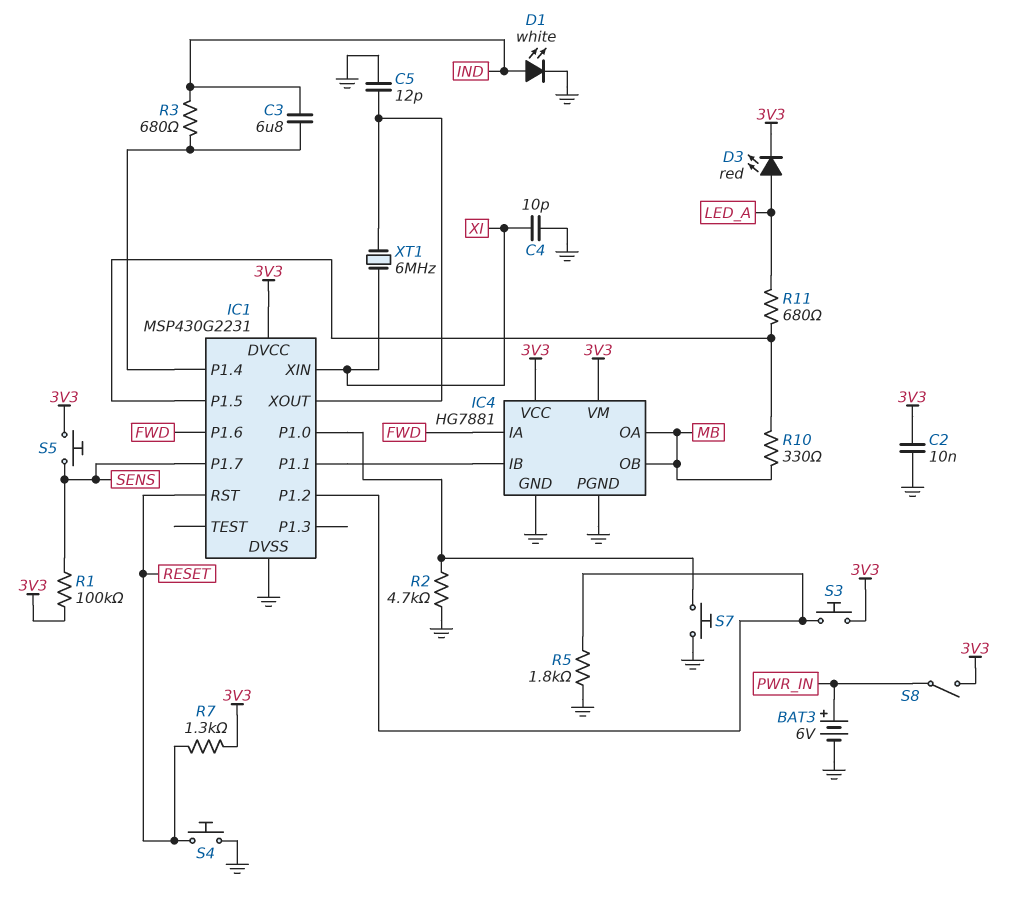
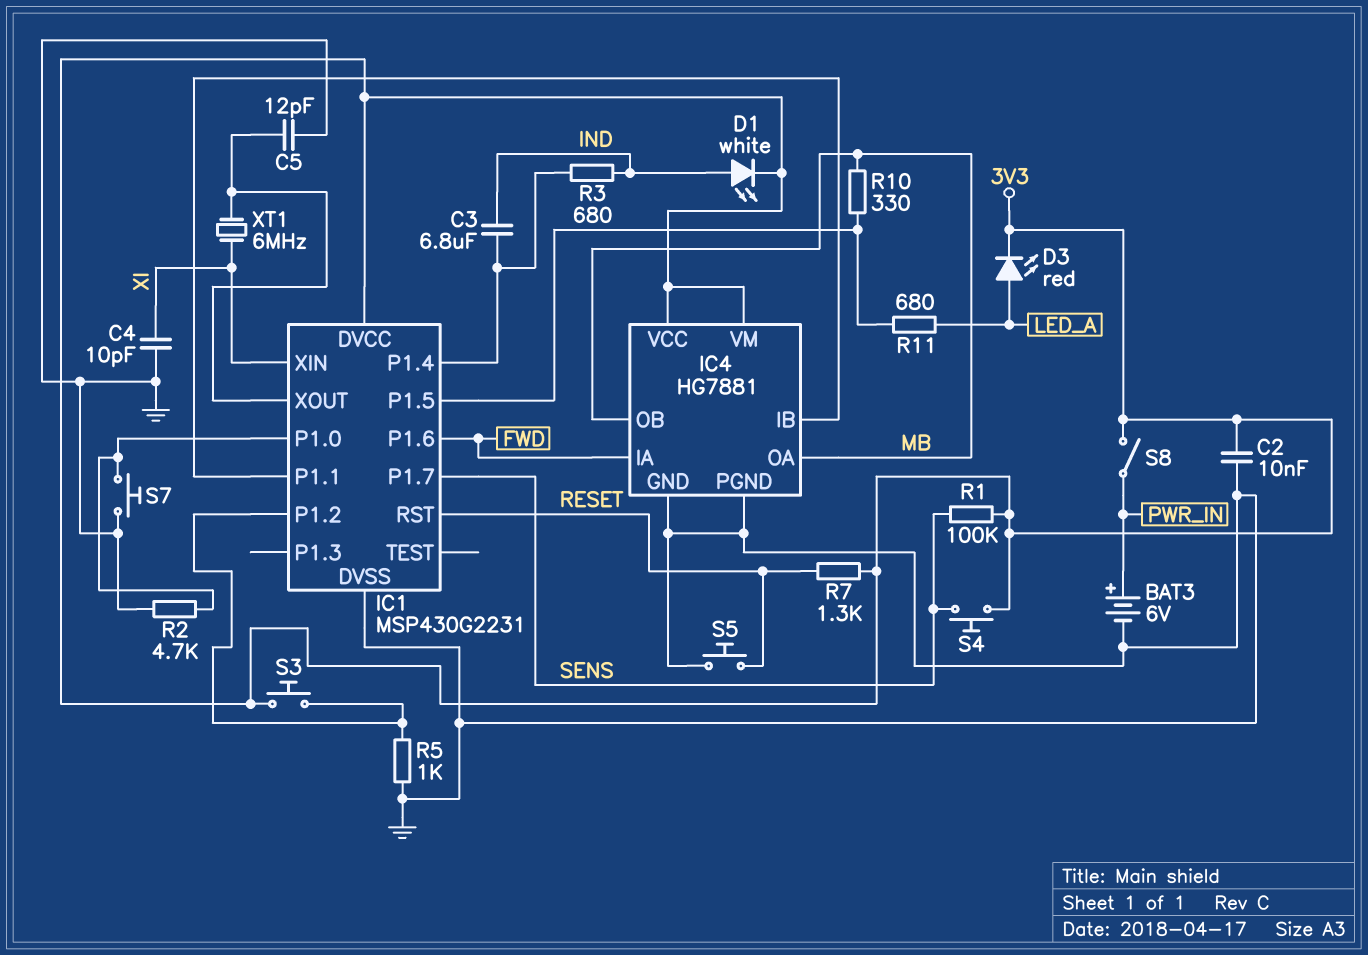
D1: LED white (A IND, K GND) -> LED white (A IND, K 3V3)
R5: 1.8k (GND, IC1/P1.2) -> 1k (GND, IC1/P1.2)
S4: button (GND, RESET) -> button (3V3, SENS)
S5: button (3V3, SENS) -> button (GND, RESET)

